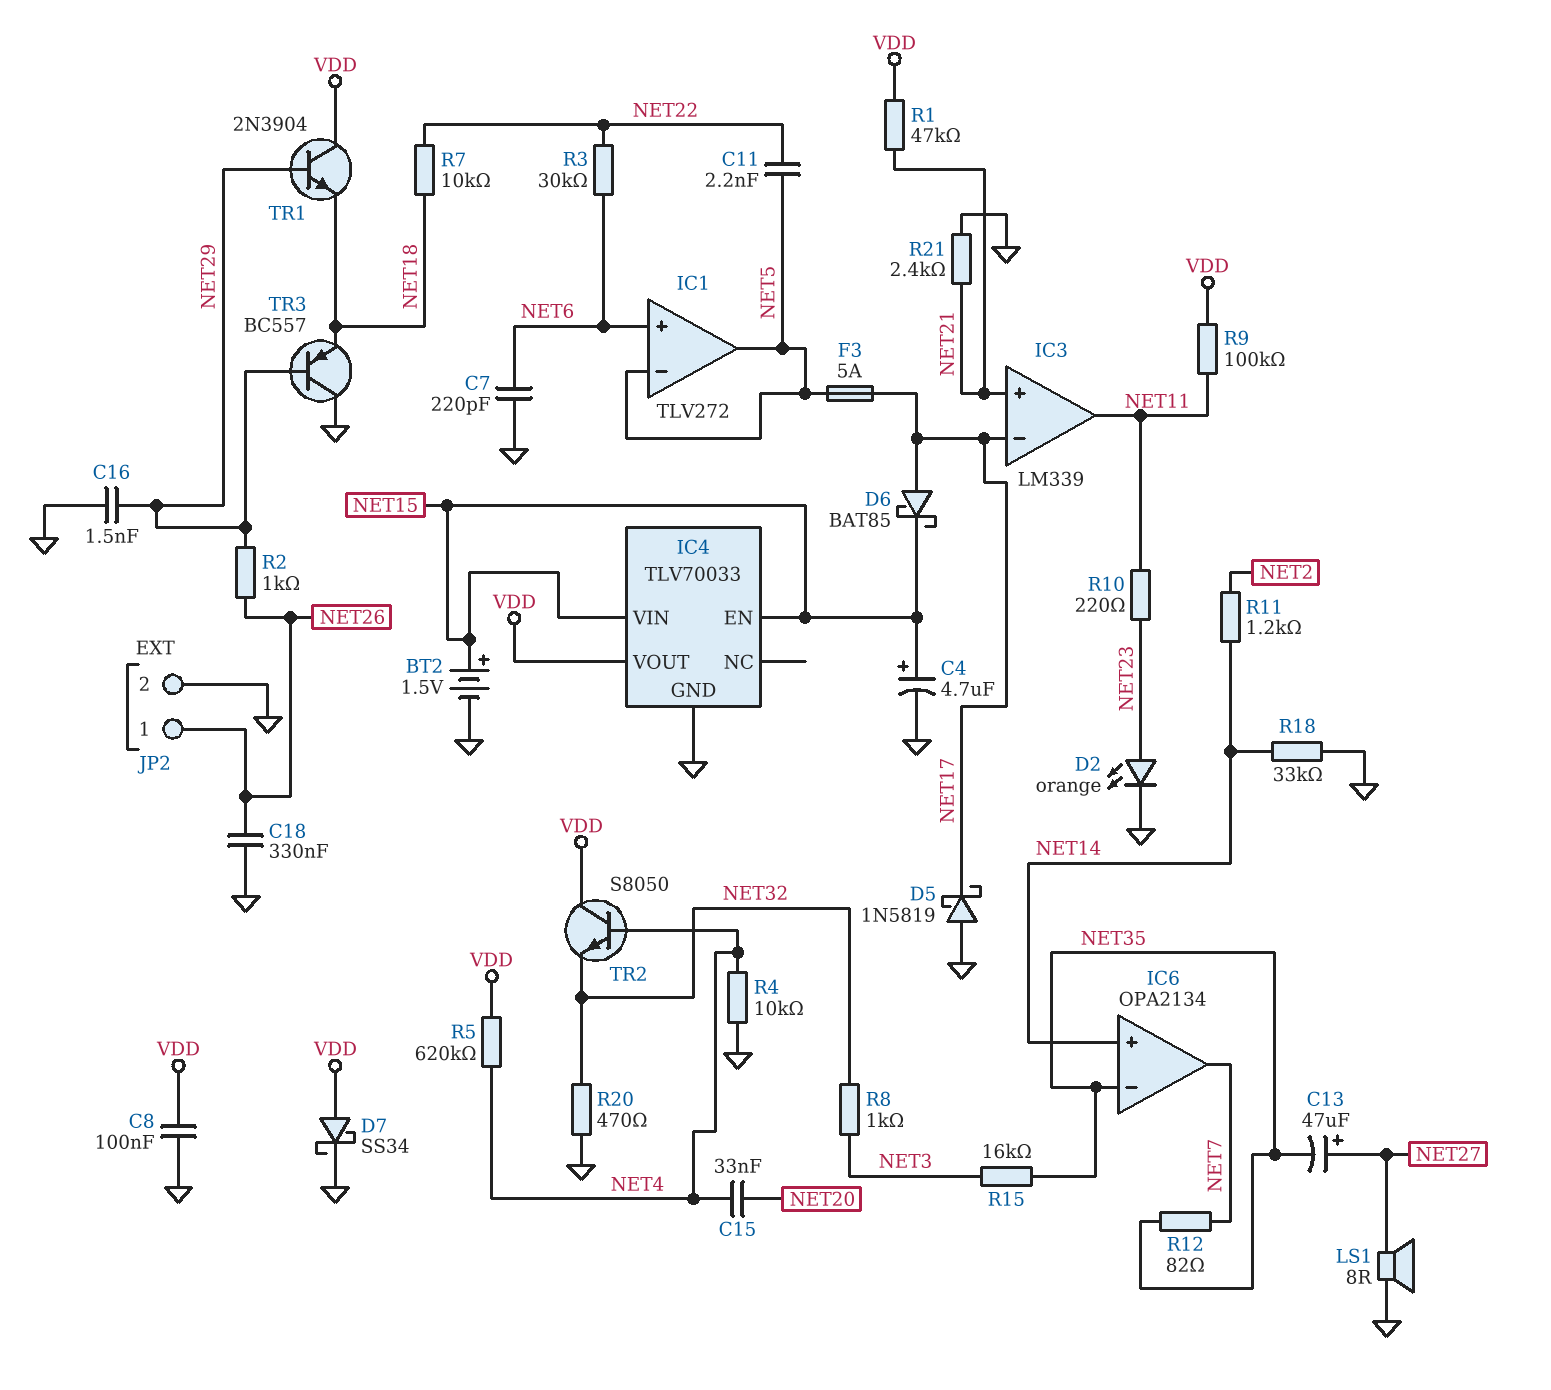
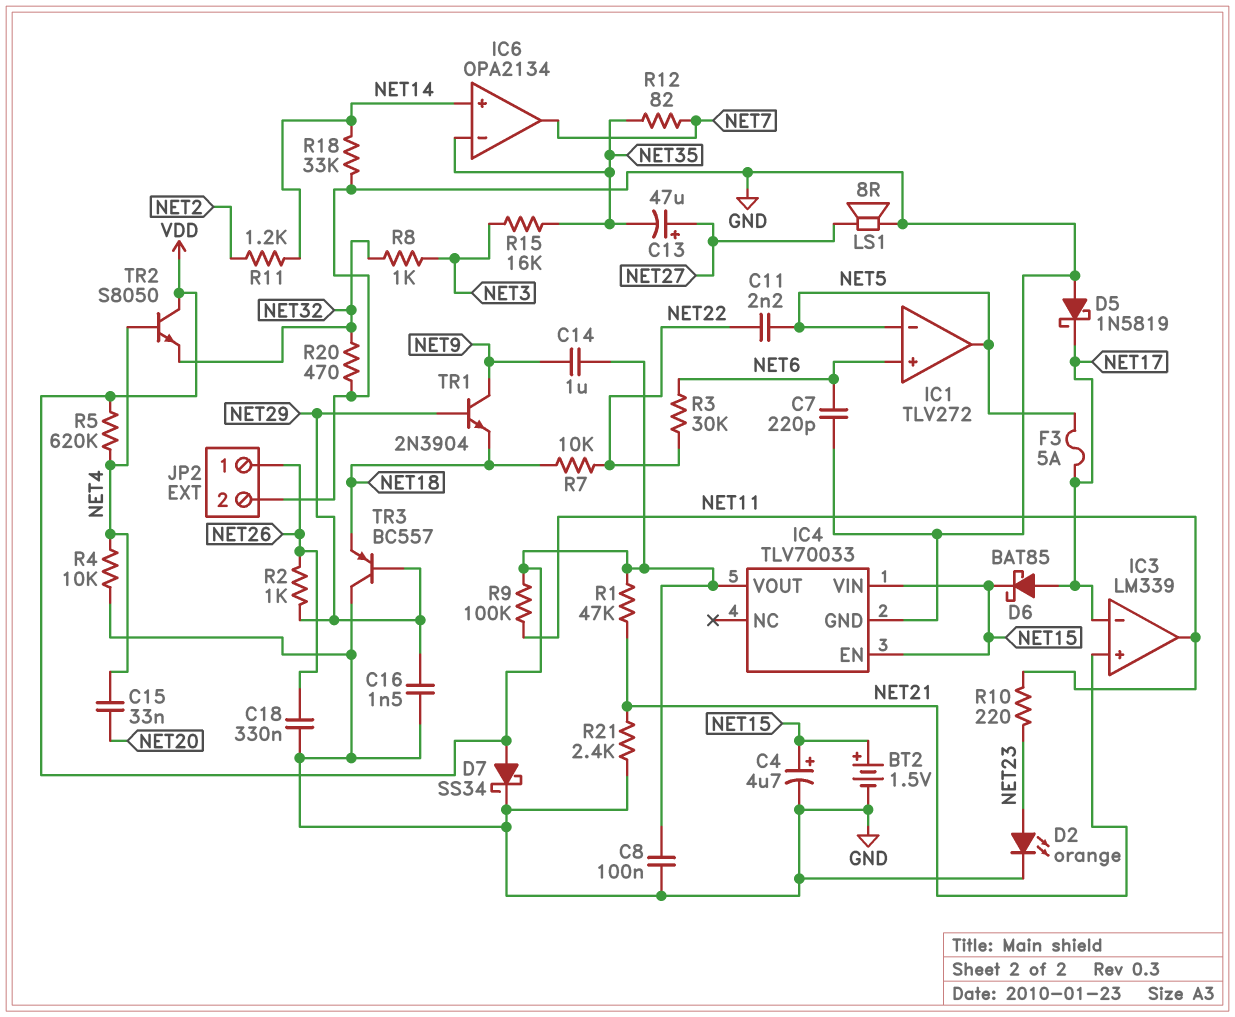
C14: none -> 1uF (NET9, VDD)
TR1: NPN 2N3904 (B NET29, C VDD, E NET18) -> NPN 2N3904 (B NET29, C NET9, E NET18)

